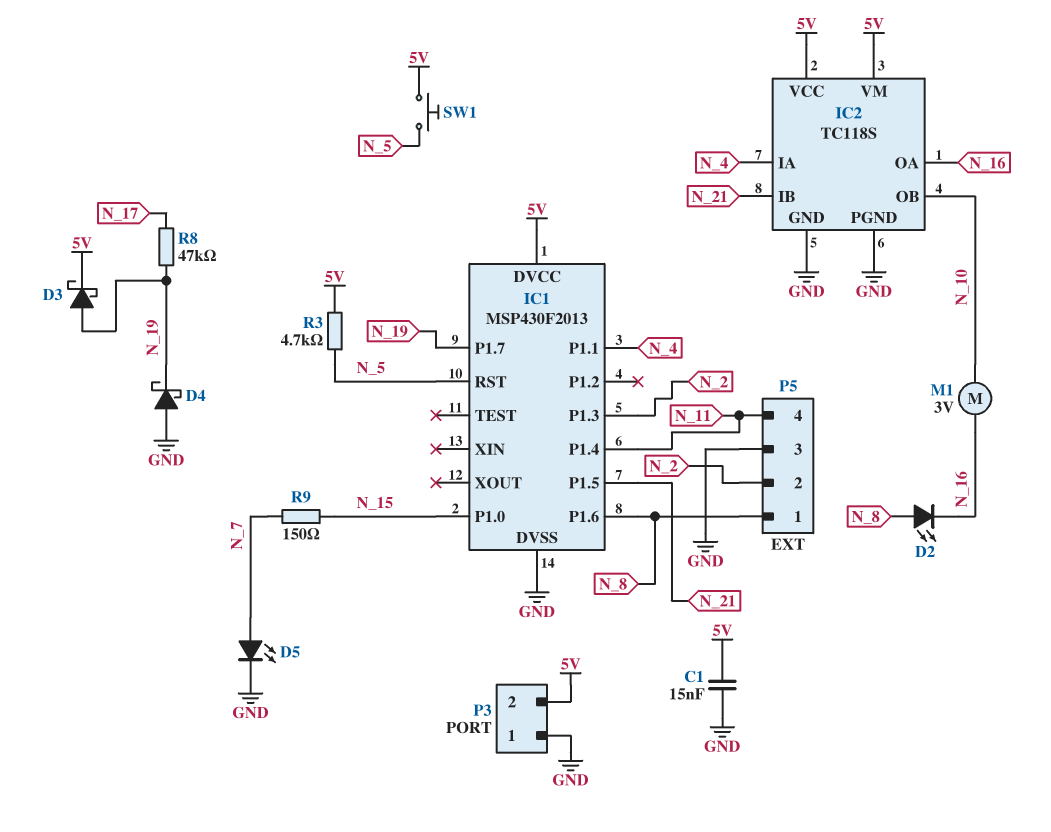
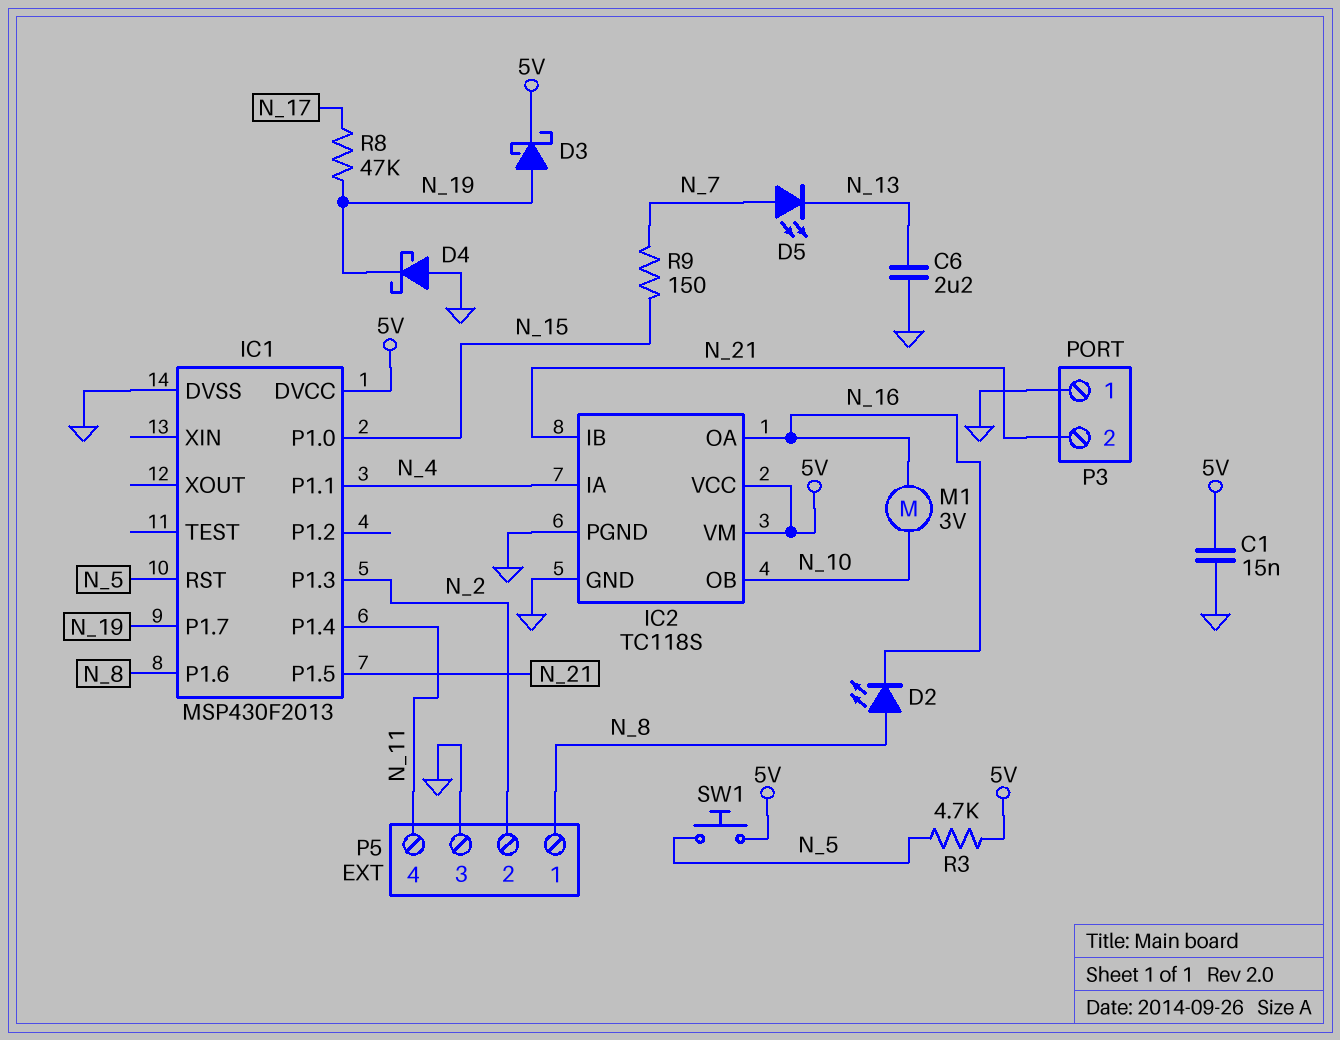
C6: none -> 2.2uF (GND, N_13)
D5: LED (A N_7, K GND) -> LED (A N_7, K N_13)
P3 pin 2: 5V -> N_21

